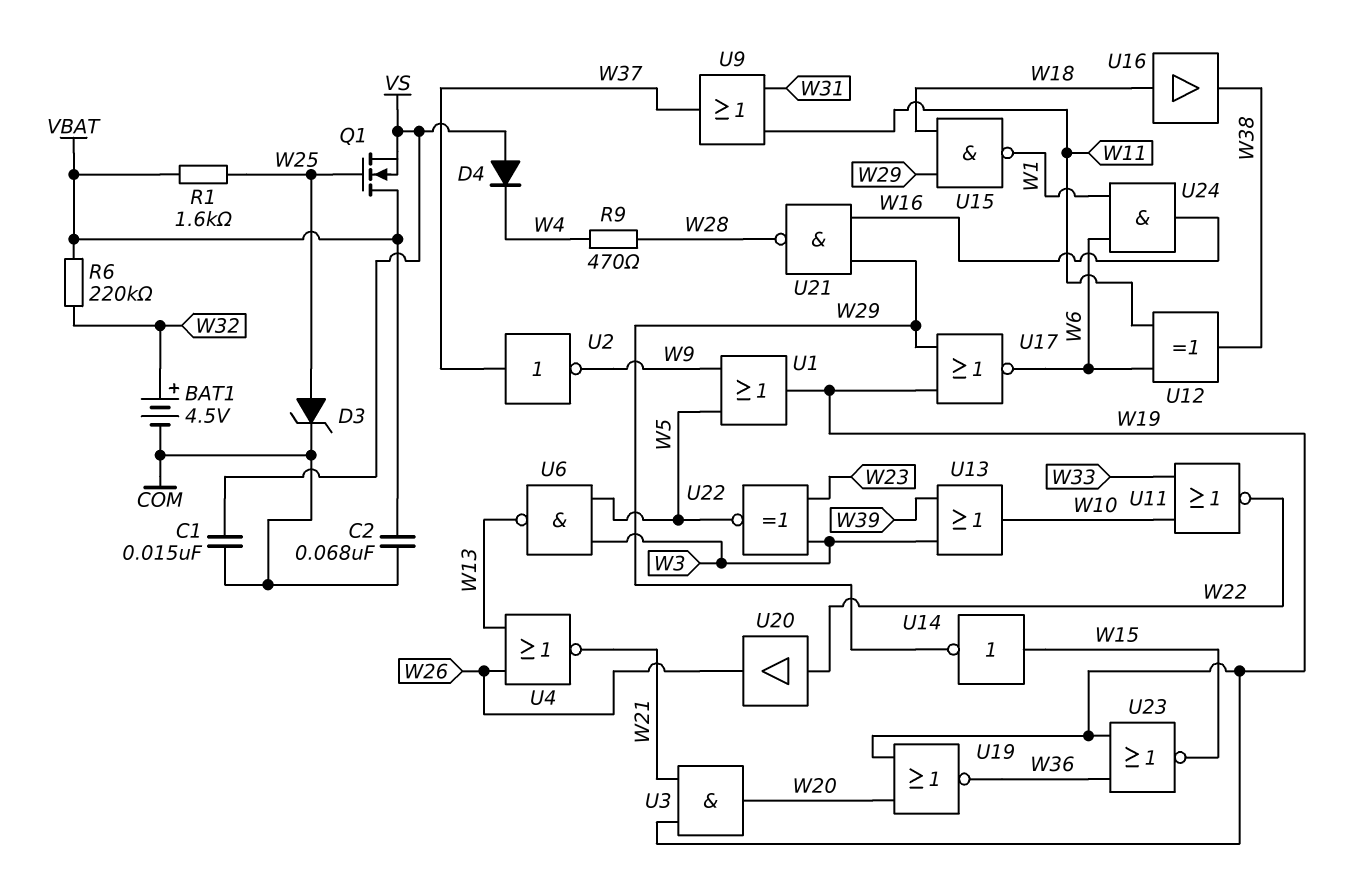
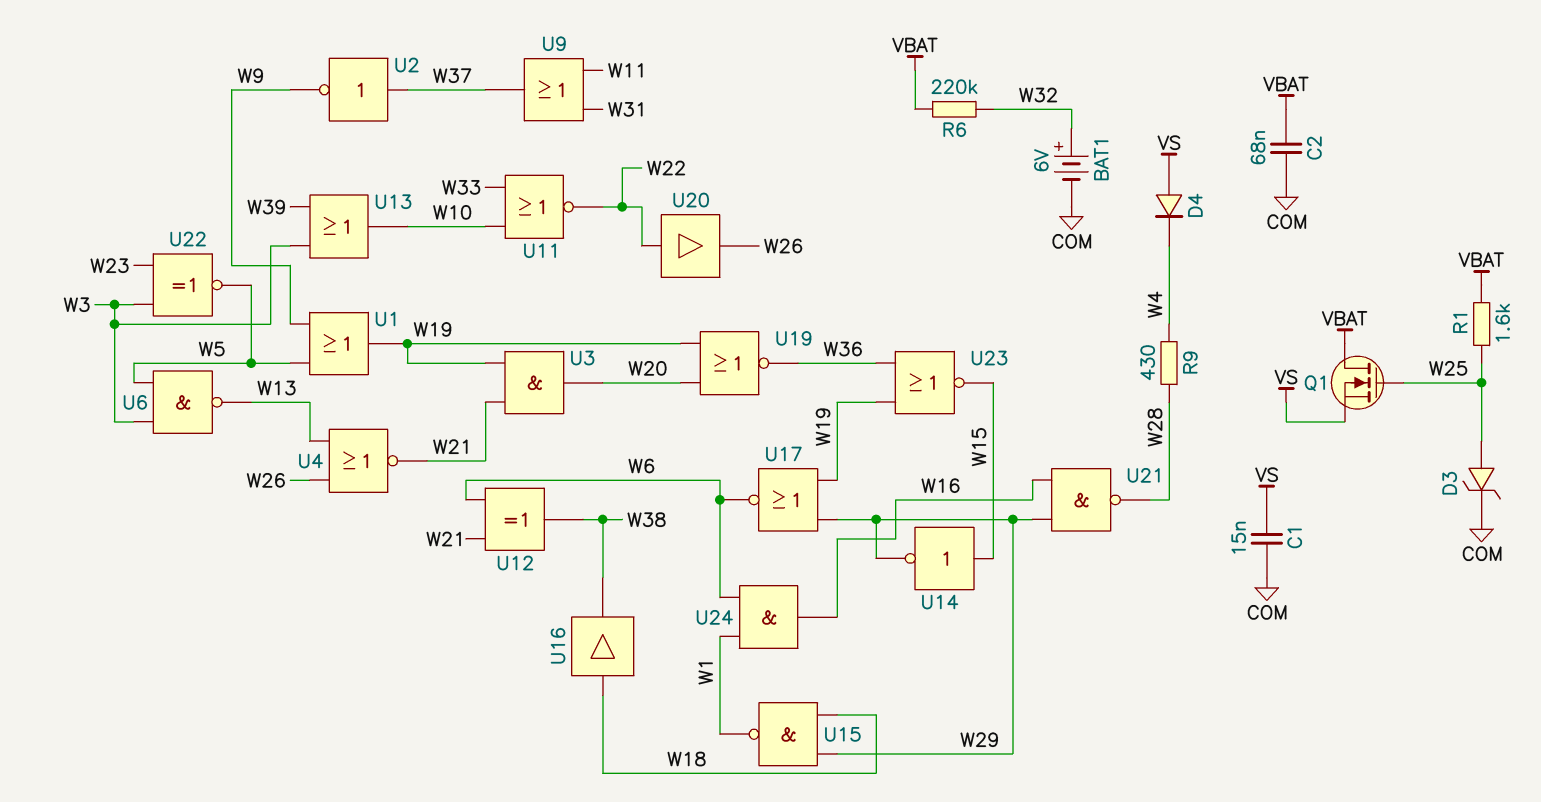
BAT1: 4.5V (plus W32, minus COM) -> 6V (plus W32, minus COM)
R9: 470 (W4, W28) -> 430 (W4, W28)
U12: XOR (in W6, in W11, out W38) -> XOR (in W6, in W21, out W38)

